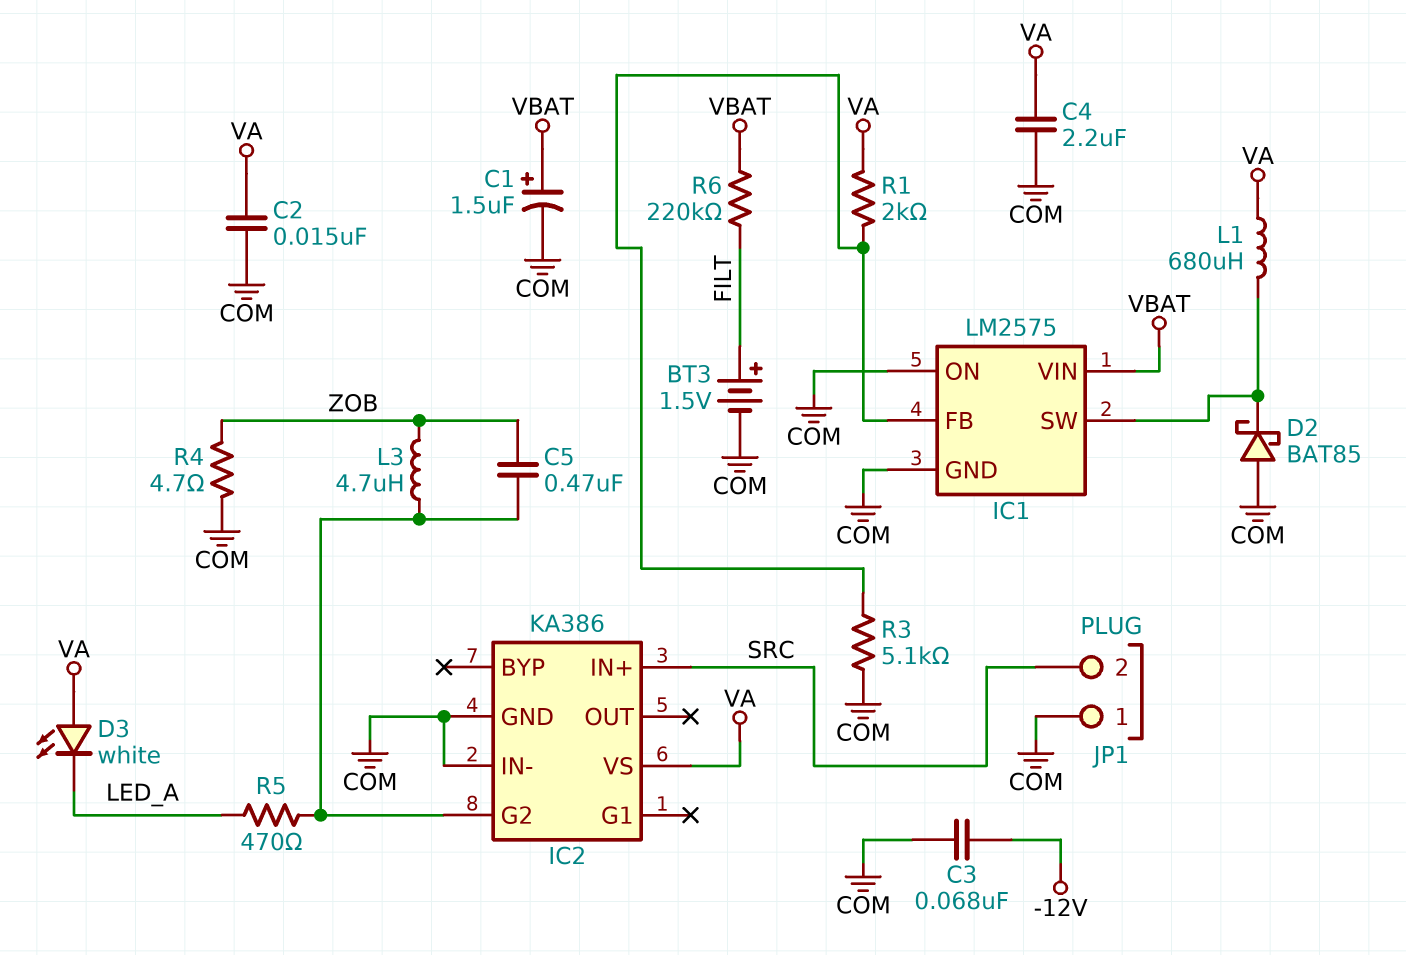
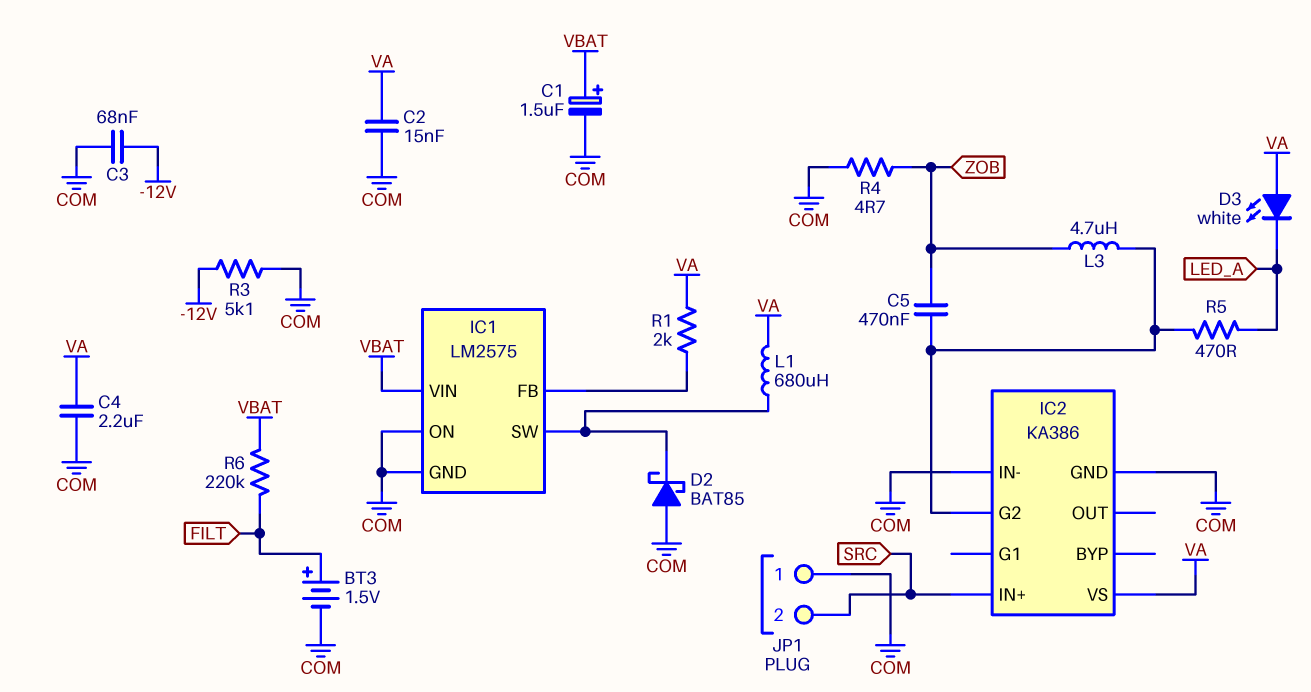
R3: 5.1k (COM, IC1/FB) -> 5.1k (-12V, COM)

